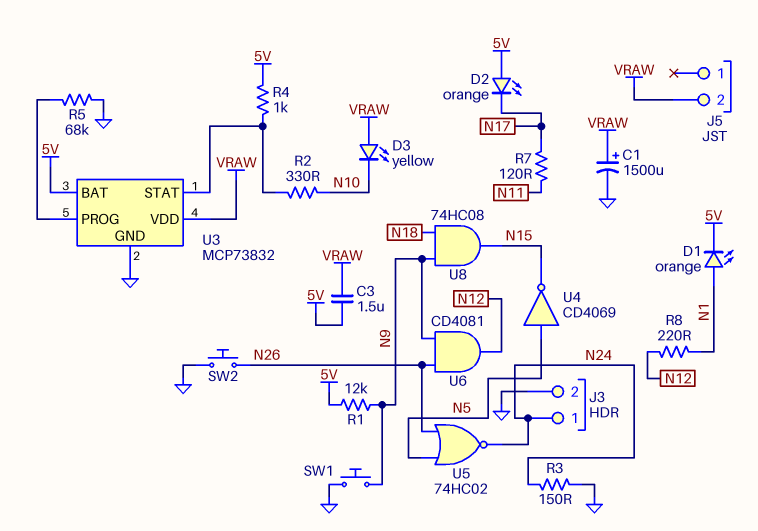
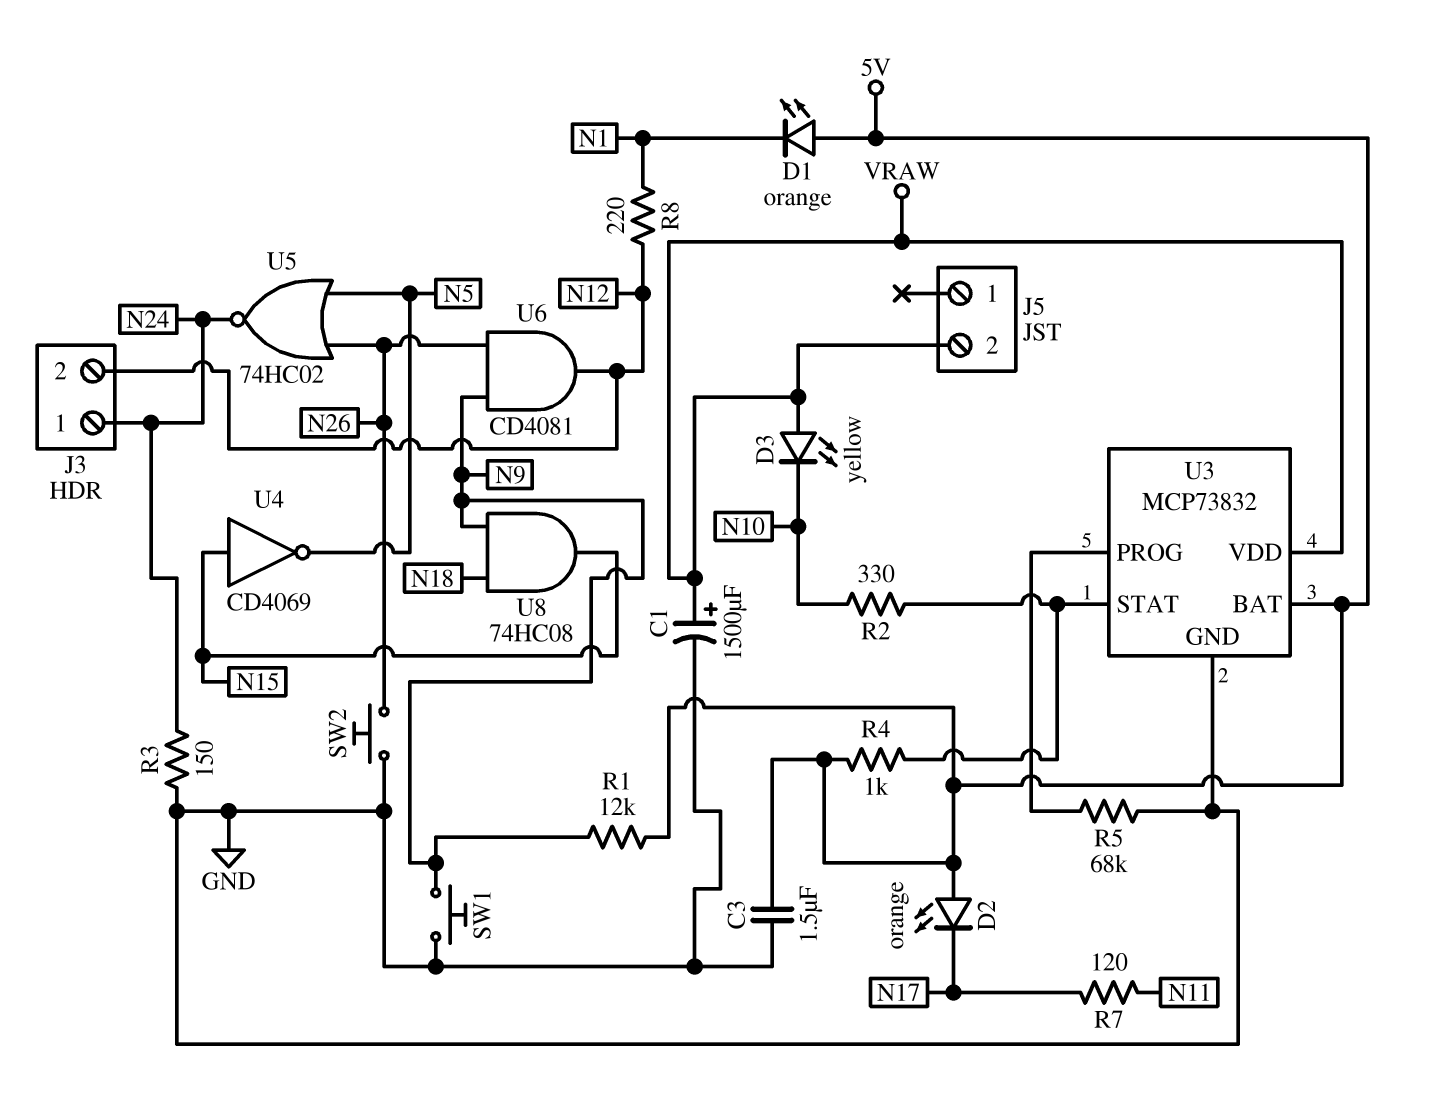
C3: 1.5uF (5V, VRAW) -> 1.5uF (5V, GND)
D1: LED orange (A N1, K 5V) -> LED orange (A 5V, K N1)
J3 pin 2: GND -> N12
U4: NOT CD4069 (in N5, out N15) -> NOT CD4069 (in N15, out N5)

